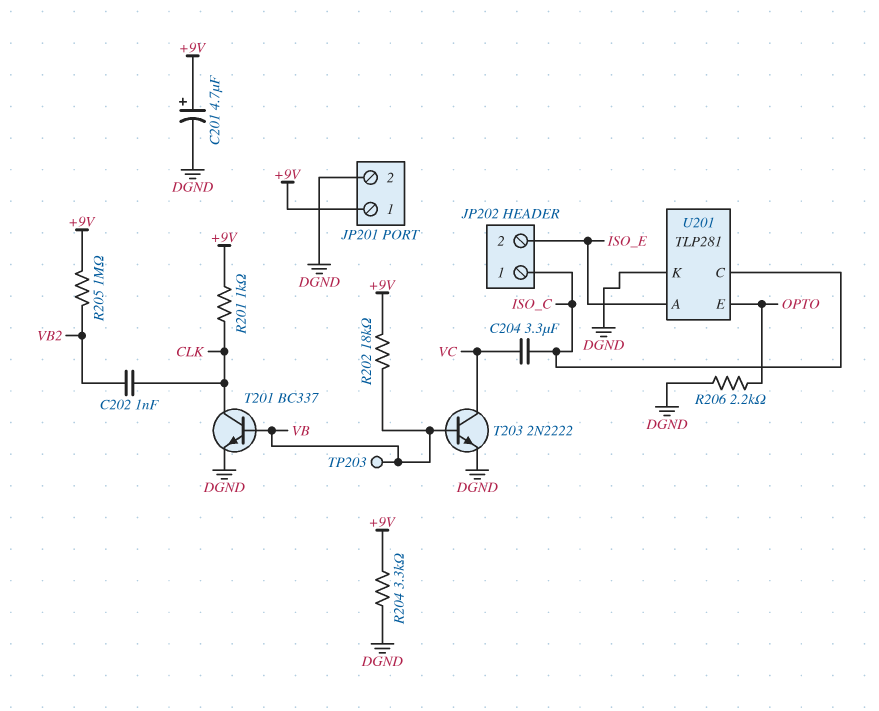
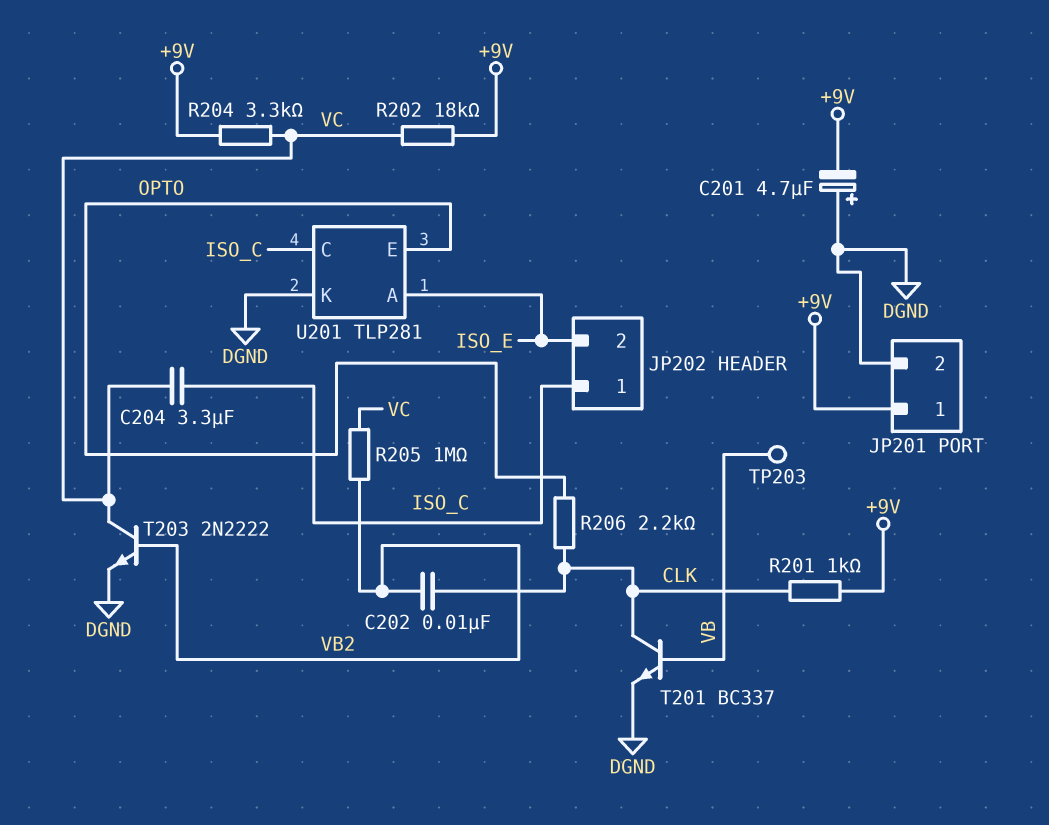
C201: 4.7uF (plus +9V, minus DGND) -> 4.7uF (plus DGND, minus +9V)
C202: 1nF (CLK, VB2) -> 10nF (CLK, VB2)
R202: 18k (+9V, VB) -> 18k (+9V, VC)
R204: 3.3k (+9V, DGND) -> 3.3k (+9V, VC)
R205: 1M (+9V, VB2) -> 1M (VB2, VC)
R206: 2.2k (DGND, OPTO) -> 2.2k (CLK, OPTO)
T203: NPN 2N2222 (B VB, C VC, E DGND) -> NPN 2N2222 (B VB2, C VC, E DGND)

